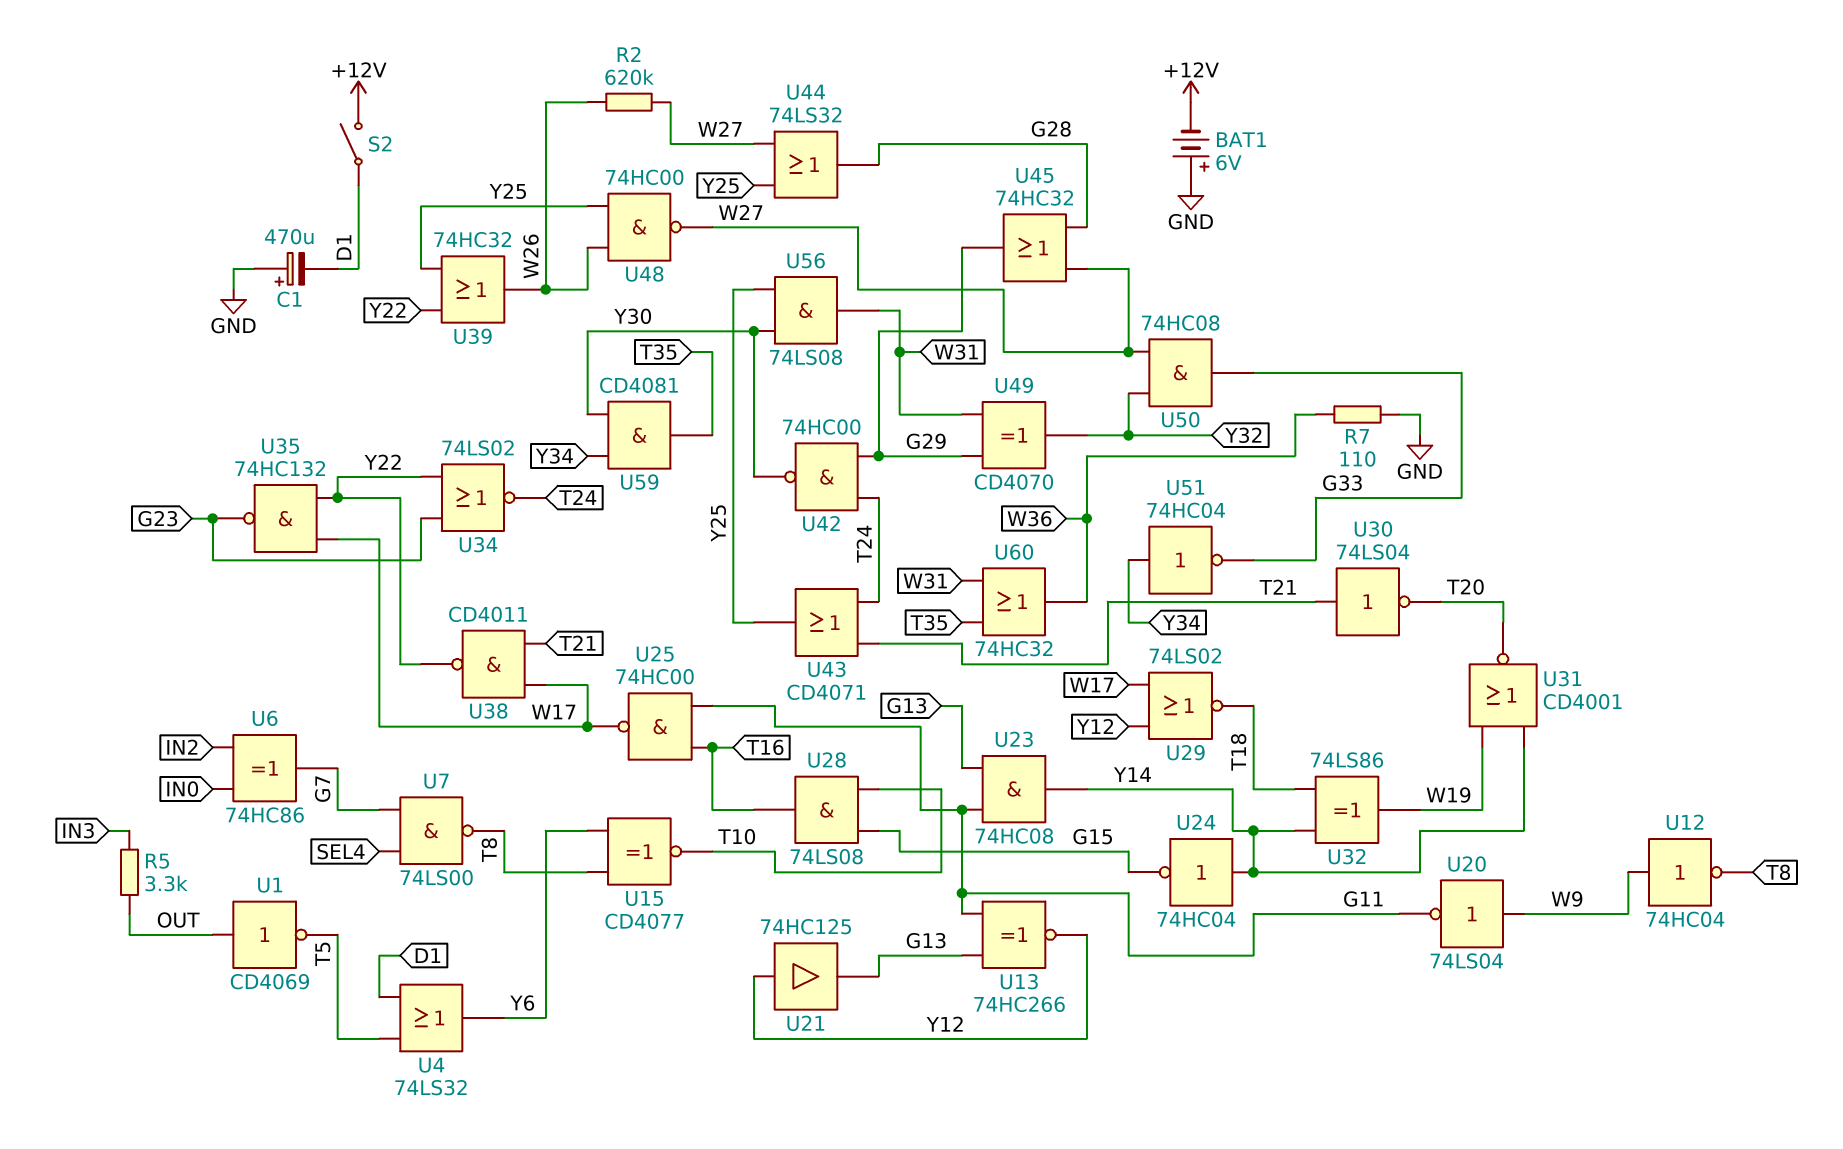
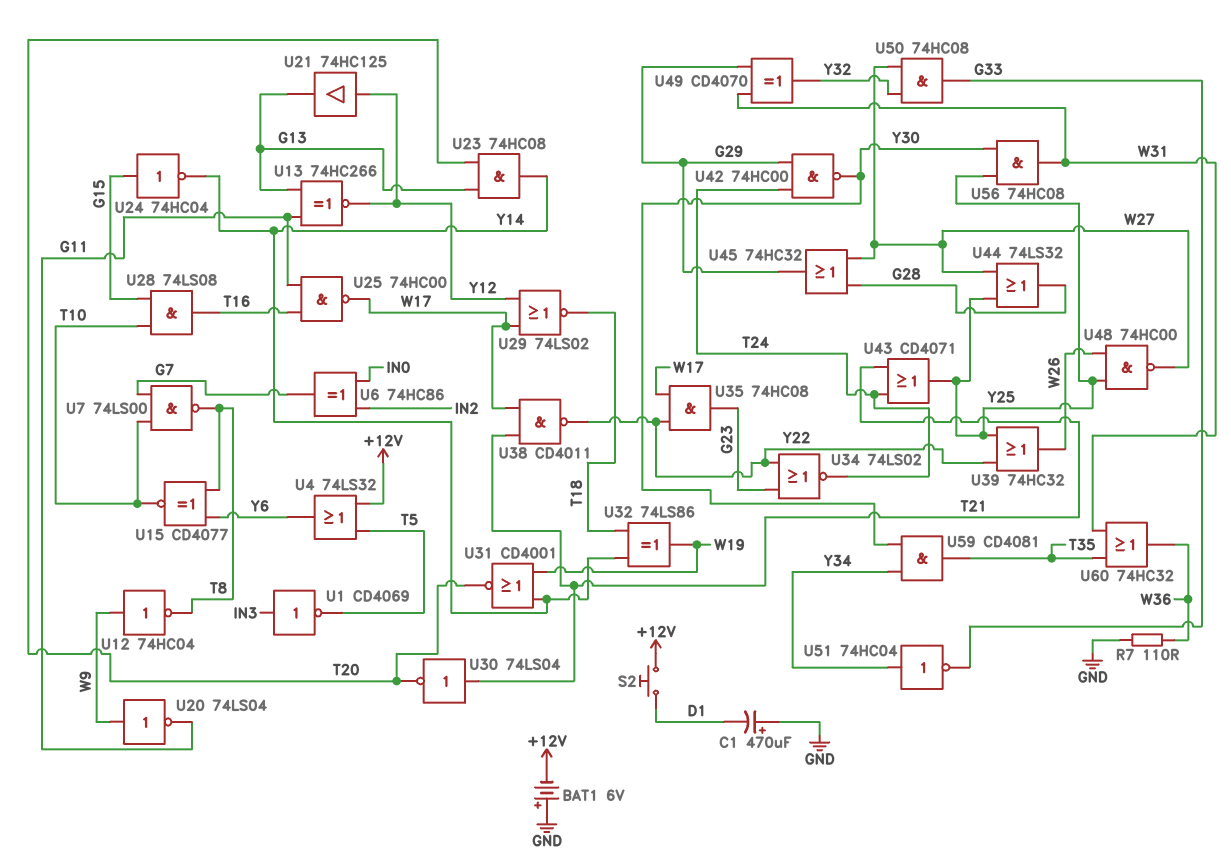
R2: 620k (W26, W27) -> none
R5: 3.3k (IN3, OUT) -> none
S2: switch (+12V, D1) -> button (+12V, D1)
U1: NOT CD4069 (in OUT, out T5) -> NOT CD4069 (in IN3, out T5)
U4: OR 74LS32 (in D1, in T5, out Y6) -> OR 74LS32 (in +12V, in T5, out Y6)
U7: NAND 74LS00 (in G7, in SEL4, out T8) -> NAND 74LS00 (in G7, in T10, out T8)
U23: AND 74HC08 (in G11, in G13, out Y14) -> AND 74HC08 (in G13, in T20, out Y14)
U24: NOT 74HC04 (in Y14, out G15) -> NOT 74HC04 (in G15, out Y14)
U35: NAND 74HC132 (in W17, in Y22, out G23) -> AND 74HC08 (in W17, in Y22, out G23)
U56: AND 74LS08 (in Y25, in Y30, out W31) -> AND 74HC08 (in Y25, in Y30, out W31)

